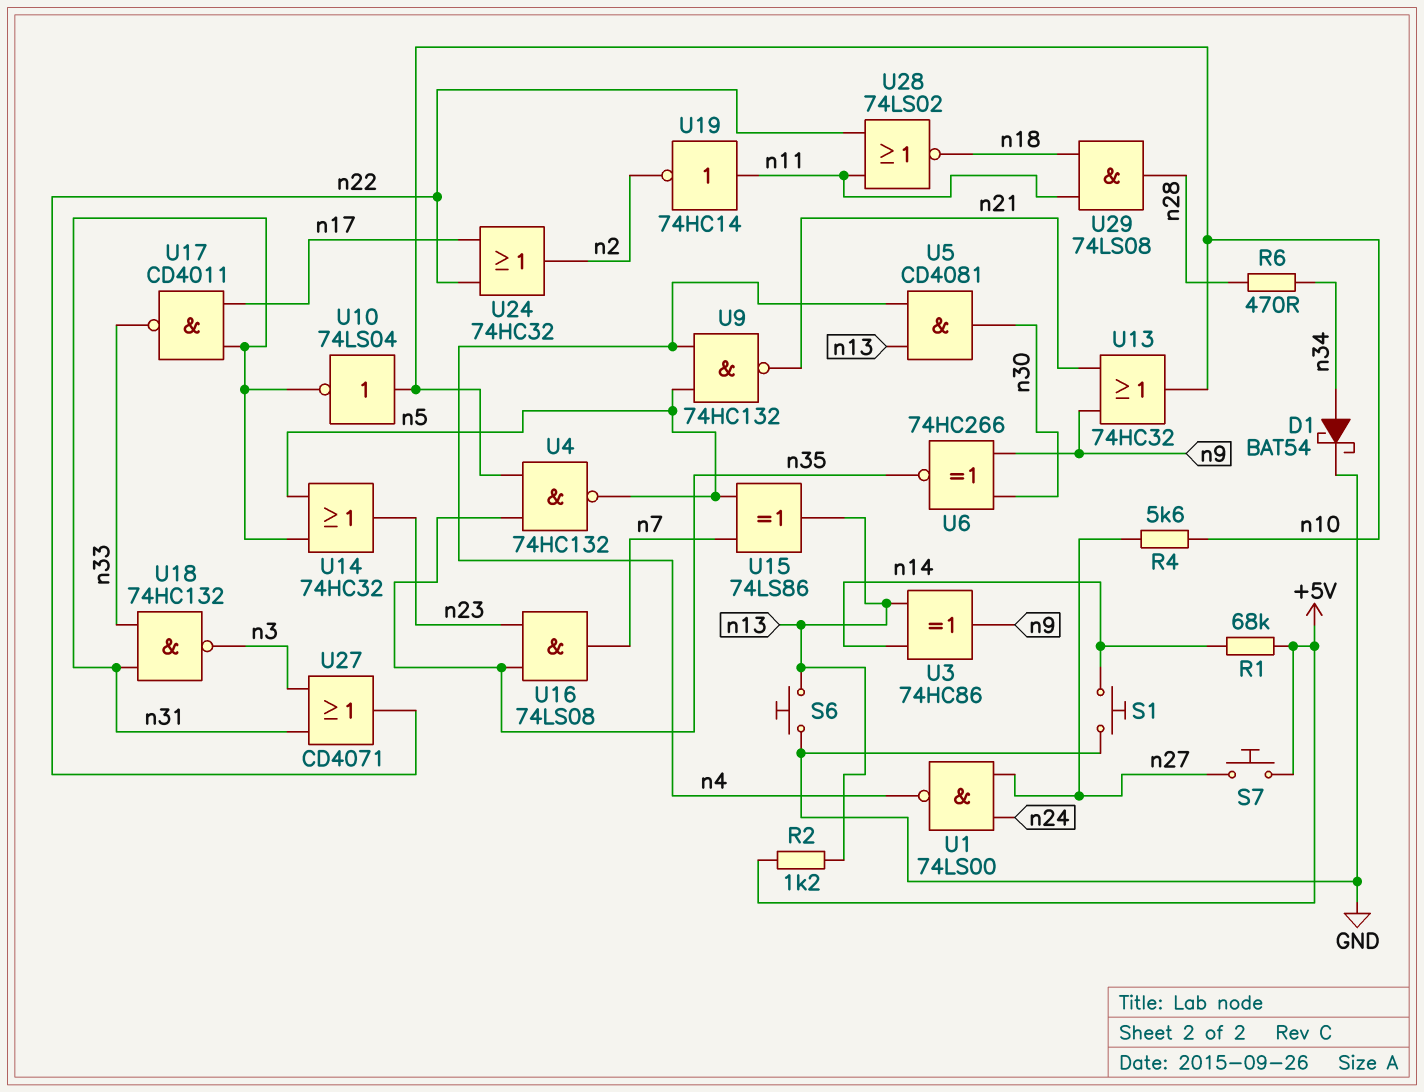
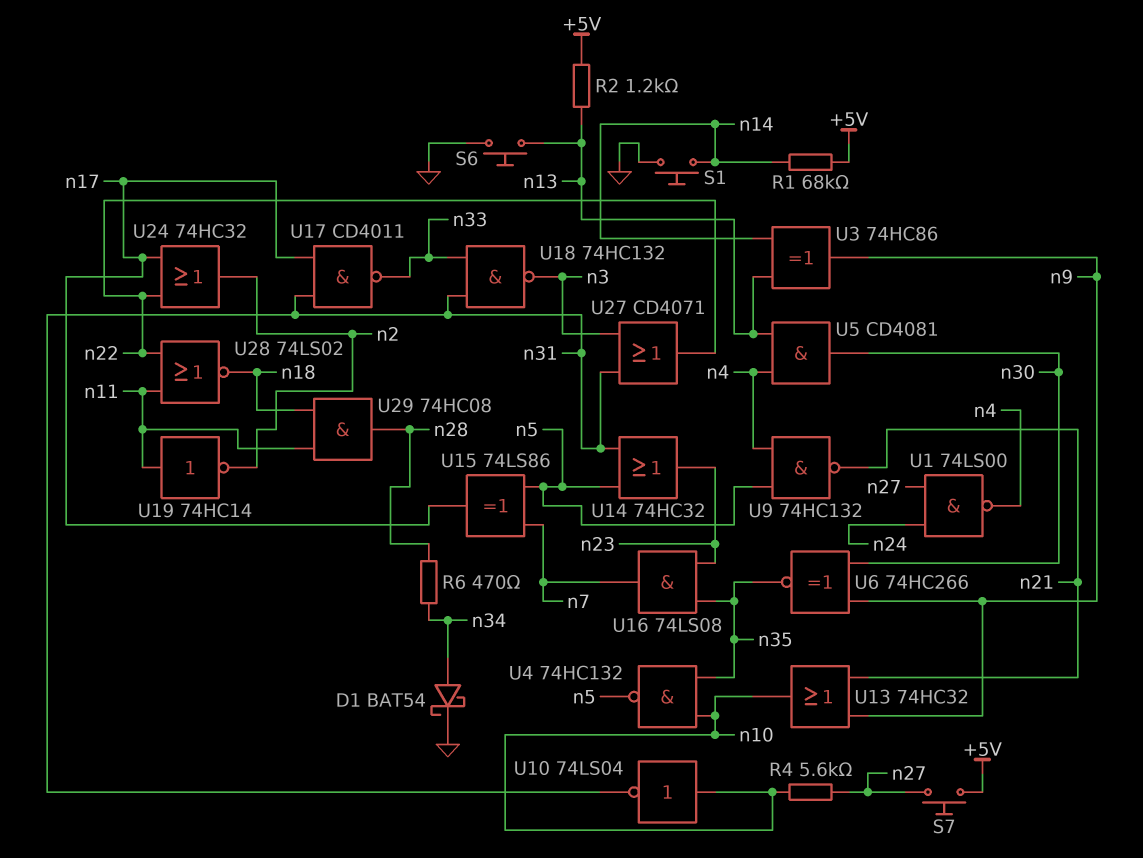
U15: XOR 74LS86 (in n5, in n7, out n13) -> XOR 74LS86 (in n5, in n7, out n17)
U29: AND 74LS08 (in n11, in n18, out n28) -> AND 74HC08 (in n11, in n18, out n28)

